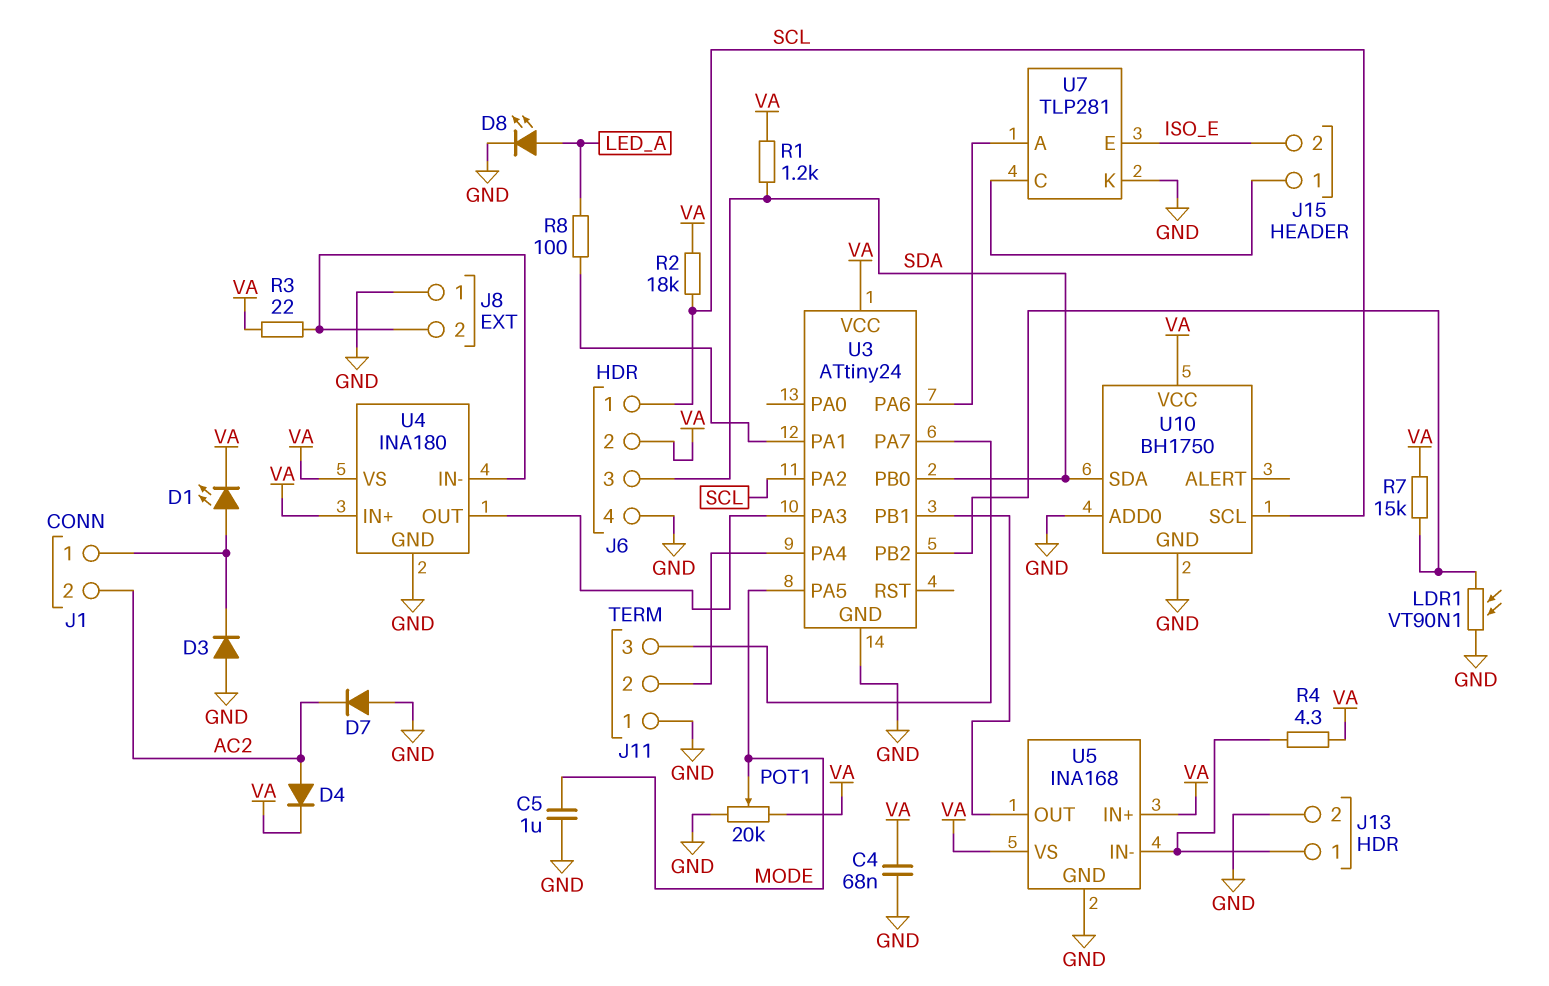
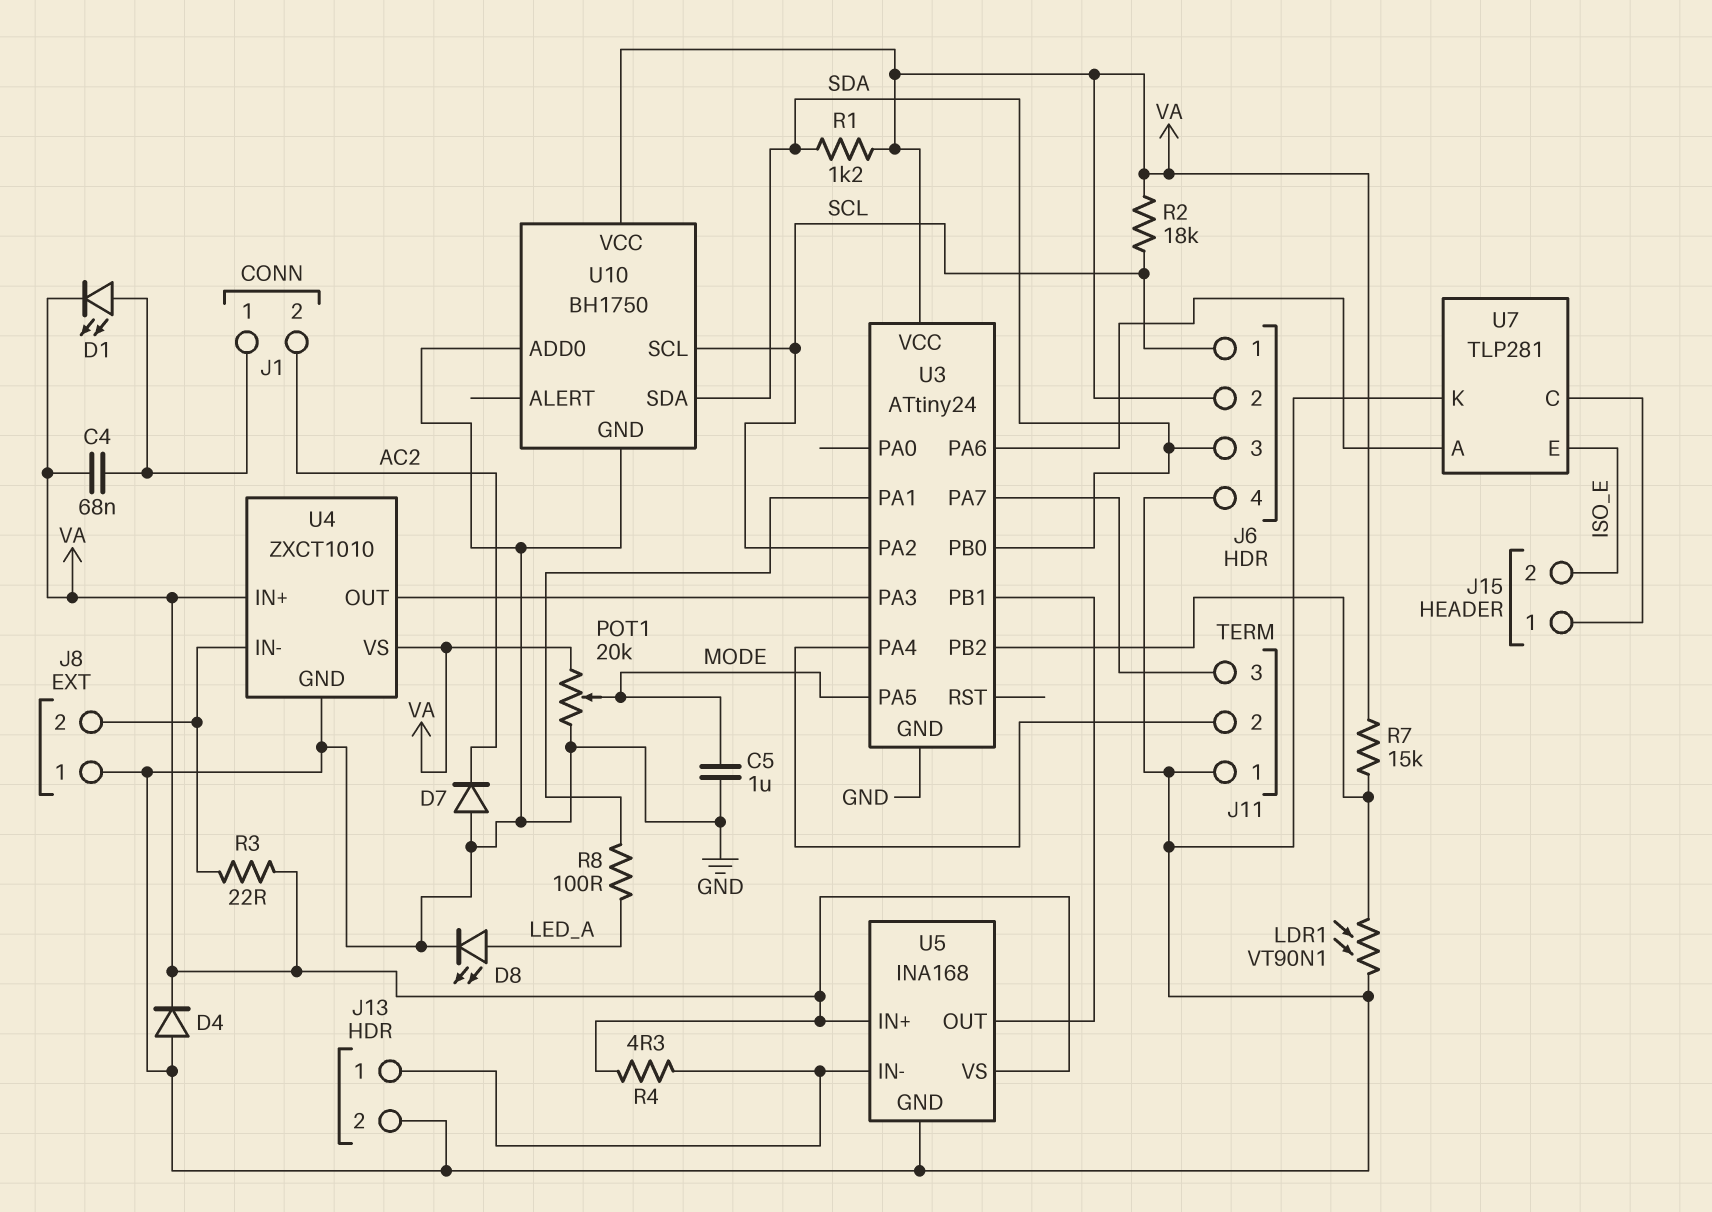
C4: 68nF (GND, VA) -> 68nF (J1/1, VA)
D3: diode (A GND, K J1/1) -> none
D4: diode (A AC2, K VA) -> diode (A GND, K VA)
U4: INA180 -> ZXCT1010

